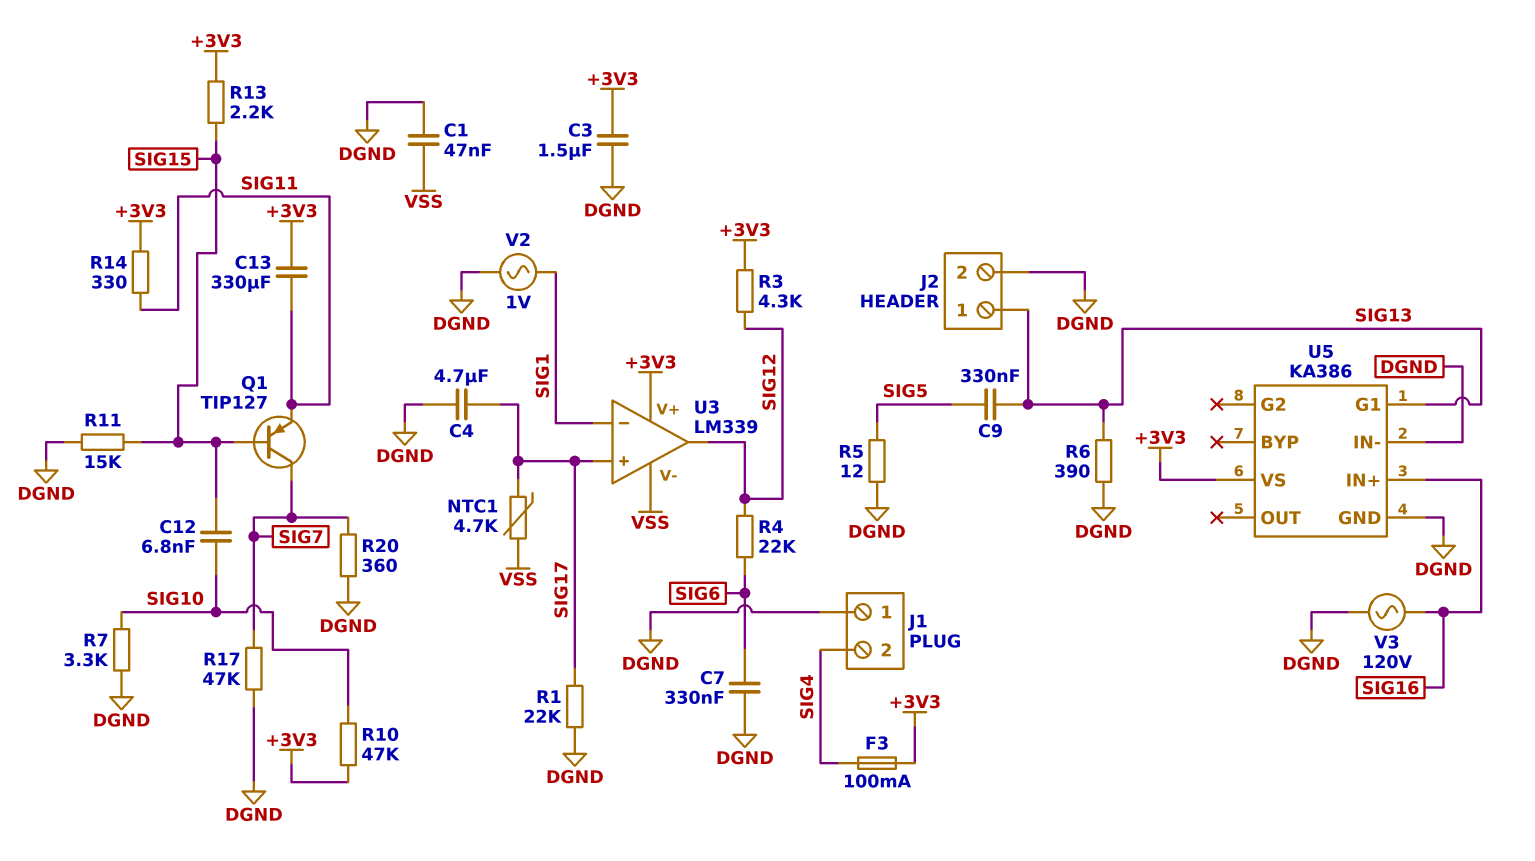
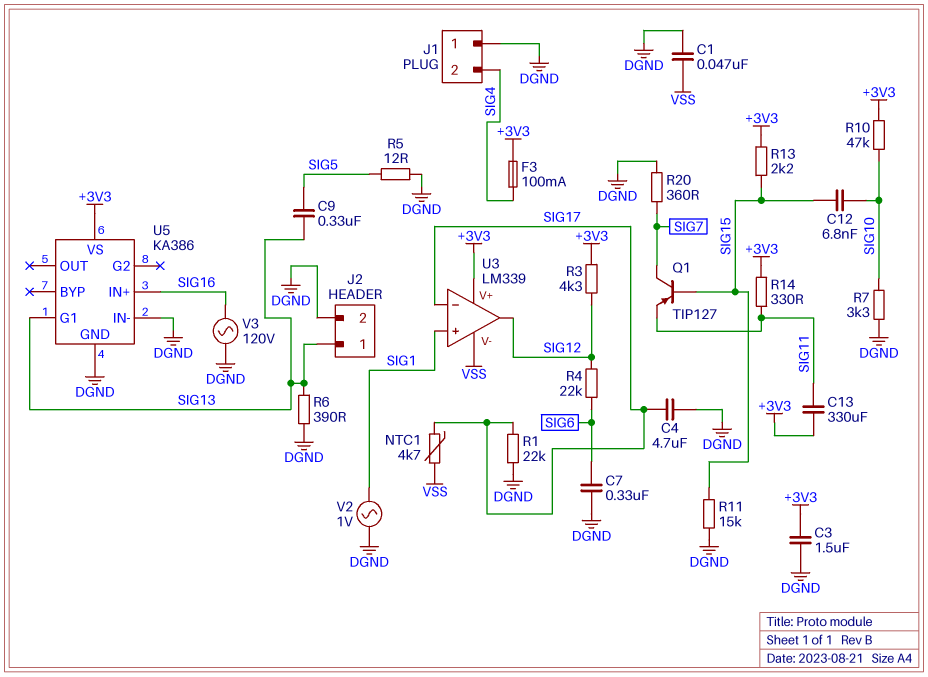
R17: 47k (DGND, SIG7) -> none
U3 pin in+: SIG17 -> SIG1
U3 pin in-: SIG1 -> SIG17

